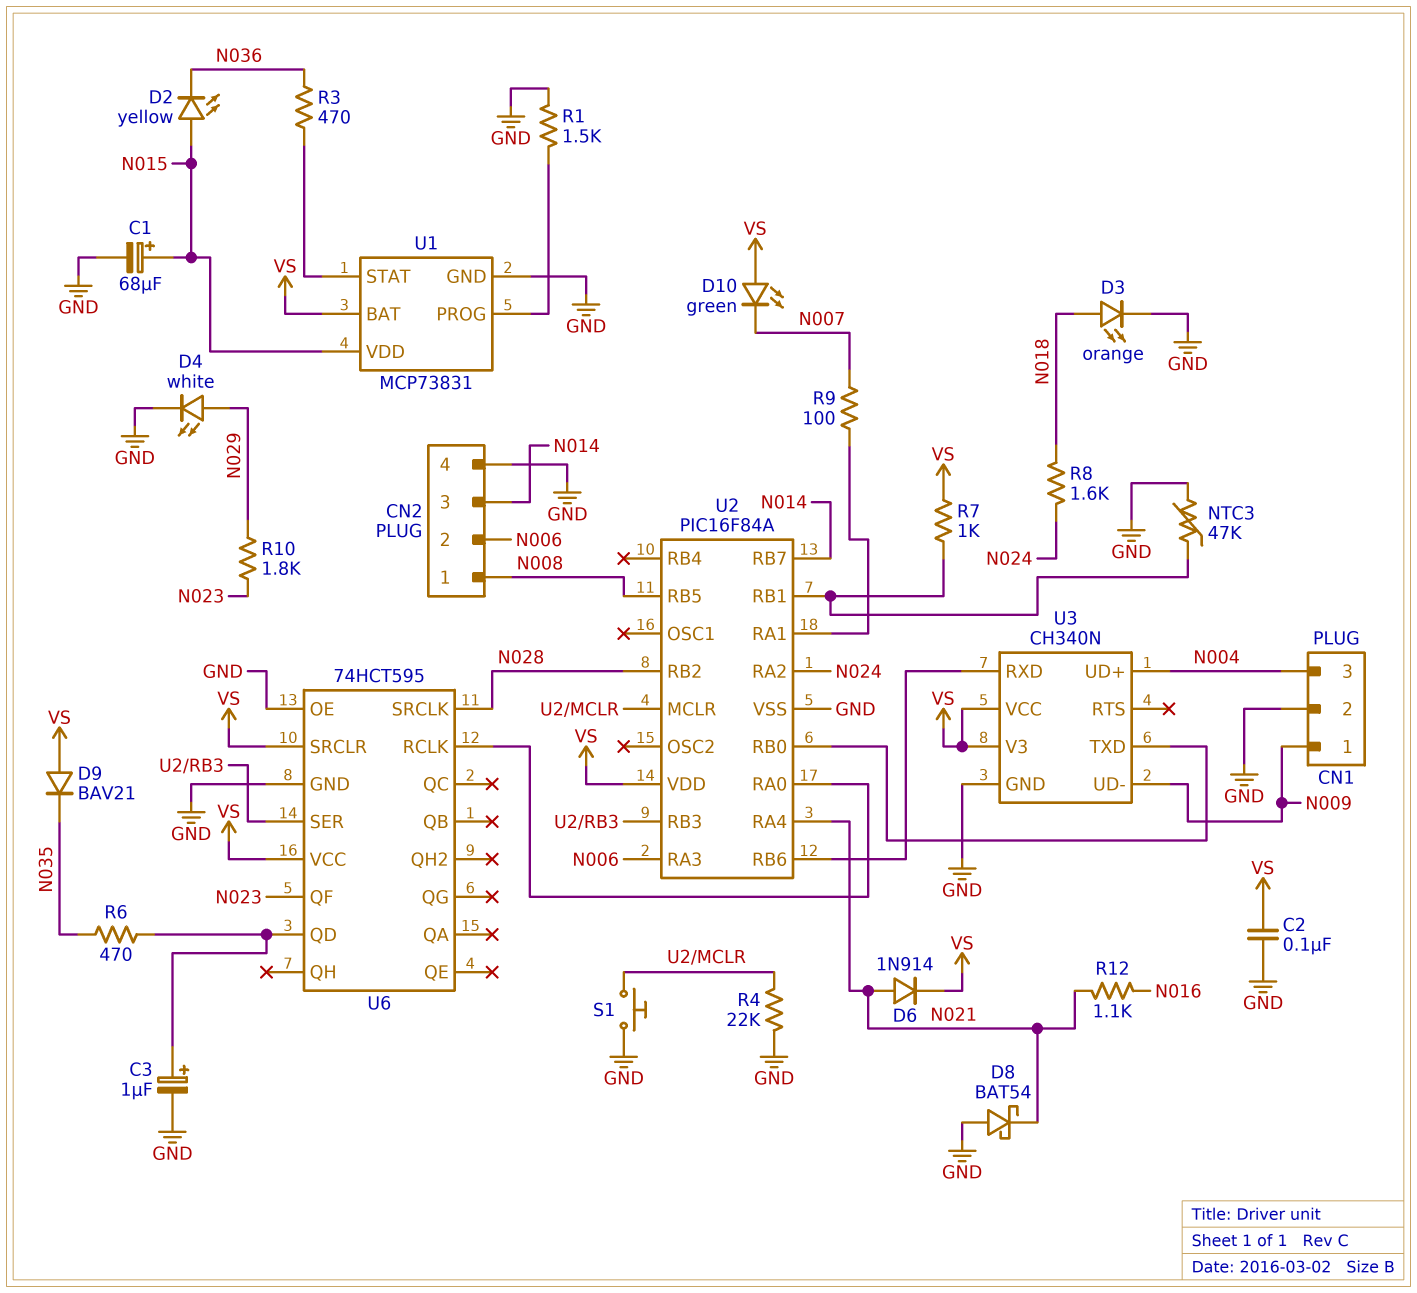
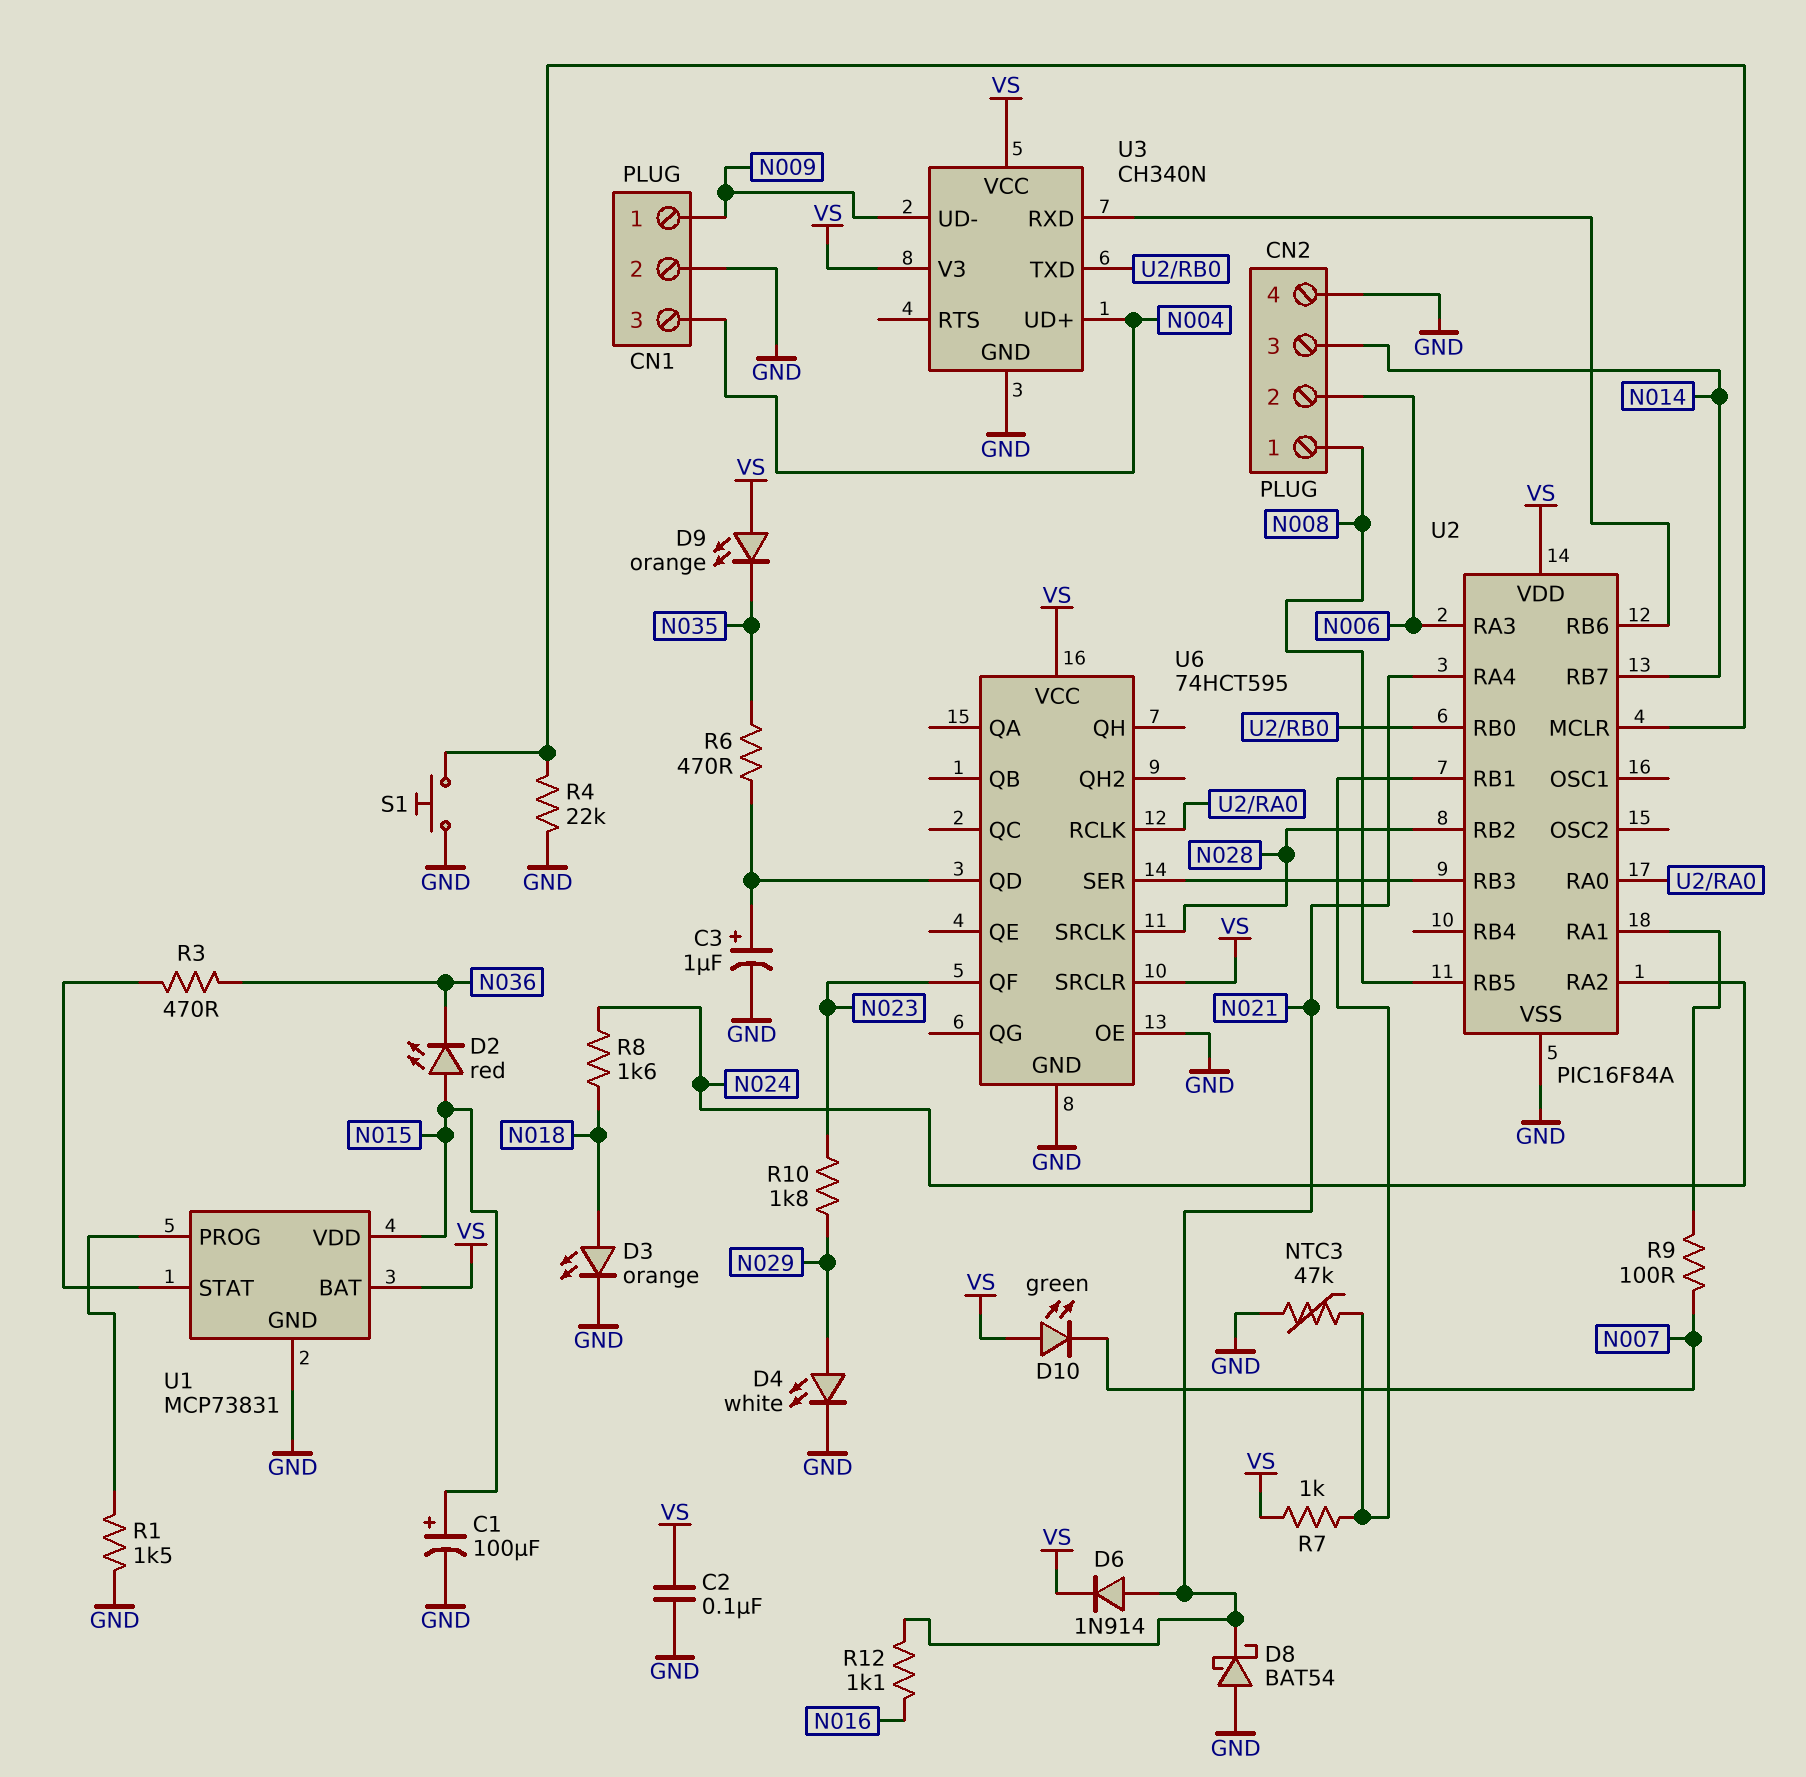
C1: 68uF (plus N015, minus GND) -> 100uF (plus N015, minus GND)
D2: LED yellow (A N015, K N036) -> LED red (A N015, K N036)
D9: diode BAV21 (A VS, K N035) -> LED orange (A VS, K N035)

